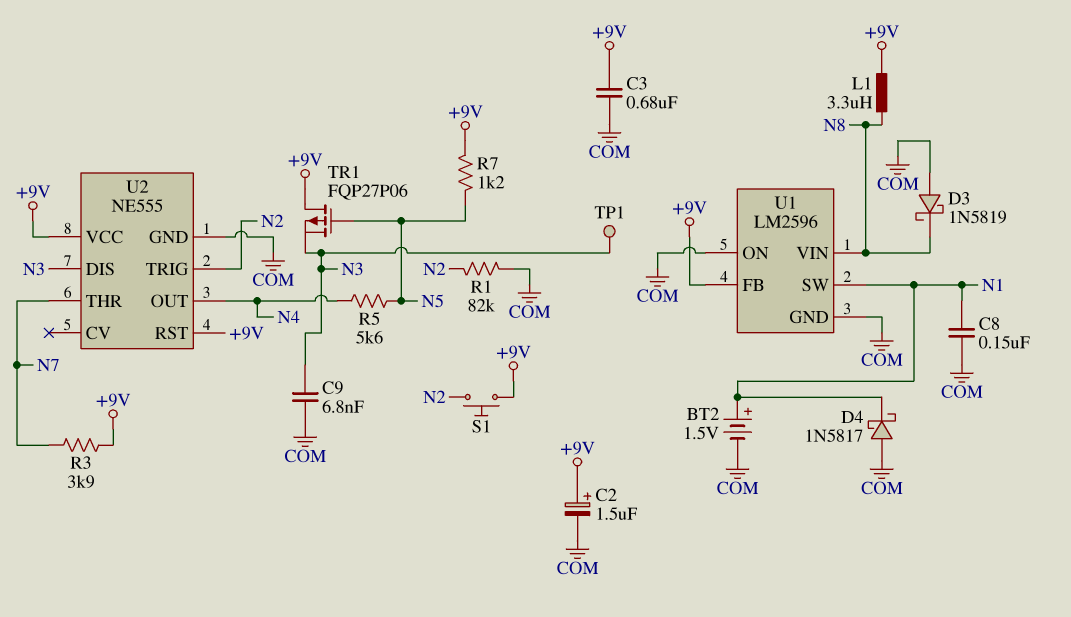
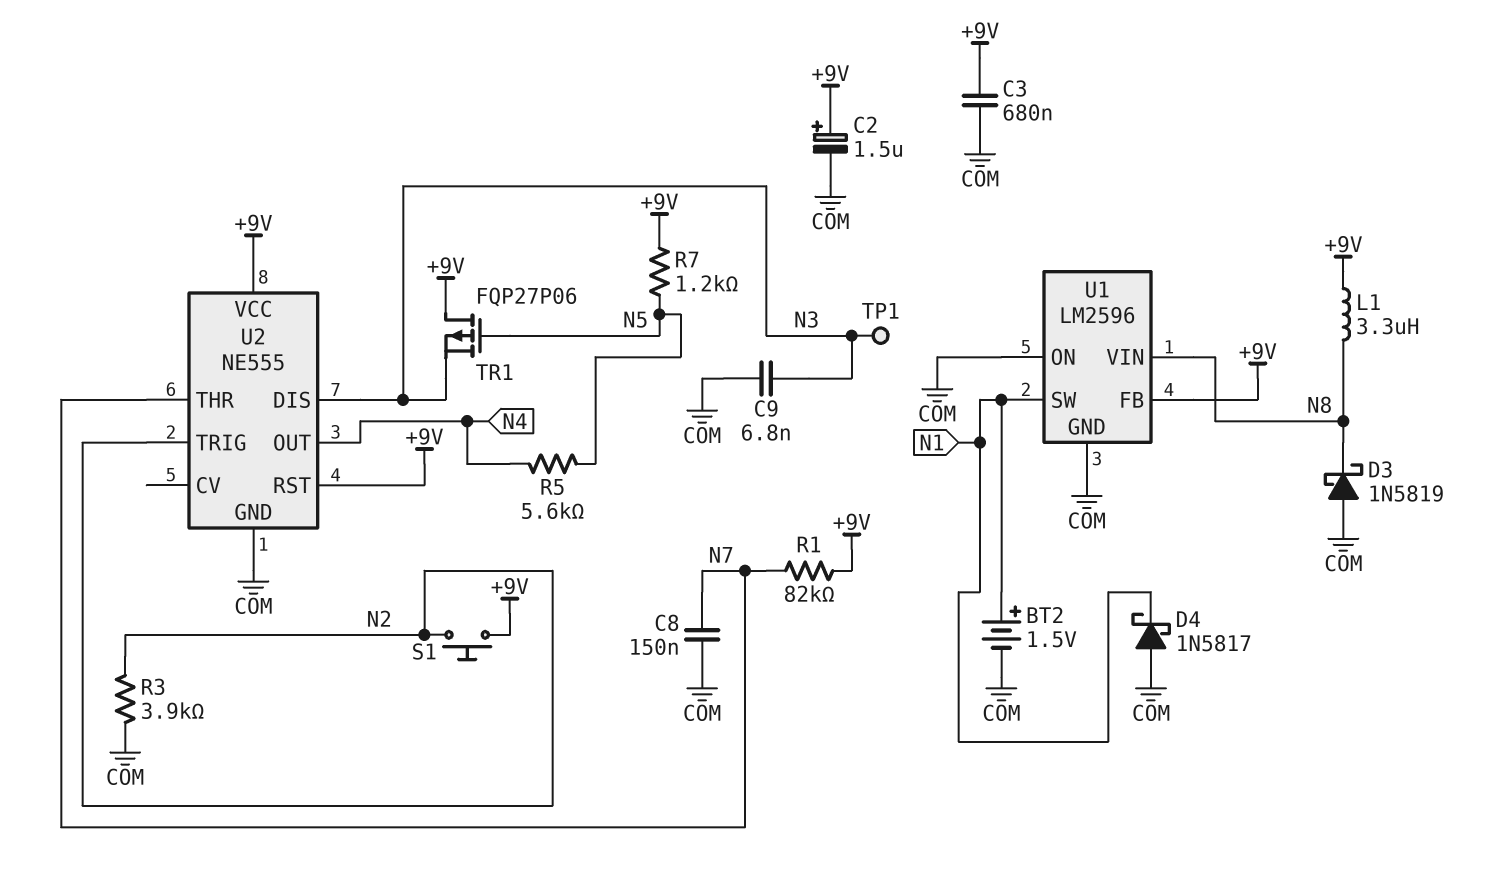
C8: 150nF (COM, N1) -> 150nF (COM, N7)
R1: 82k (COM, N2) -> 82k (+9V, N7)
R3: 3.9k (+9V, N7) -> 3.9k (COM, N2)

